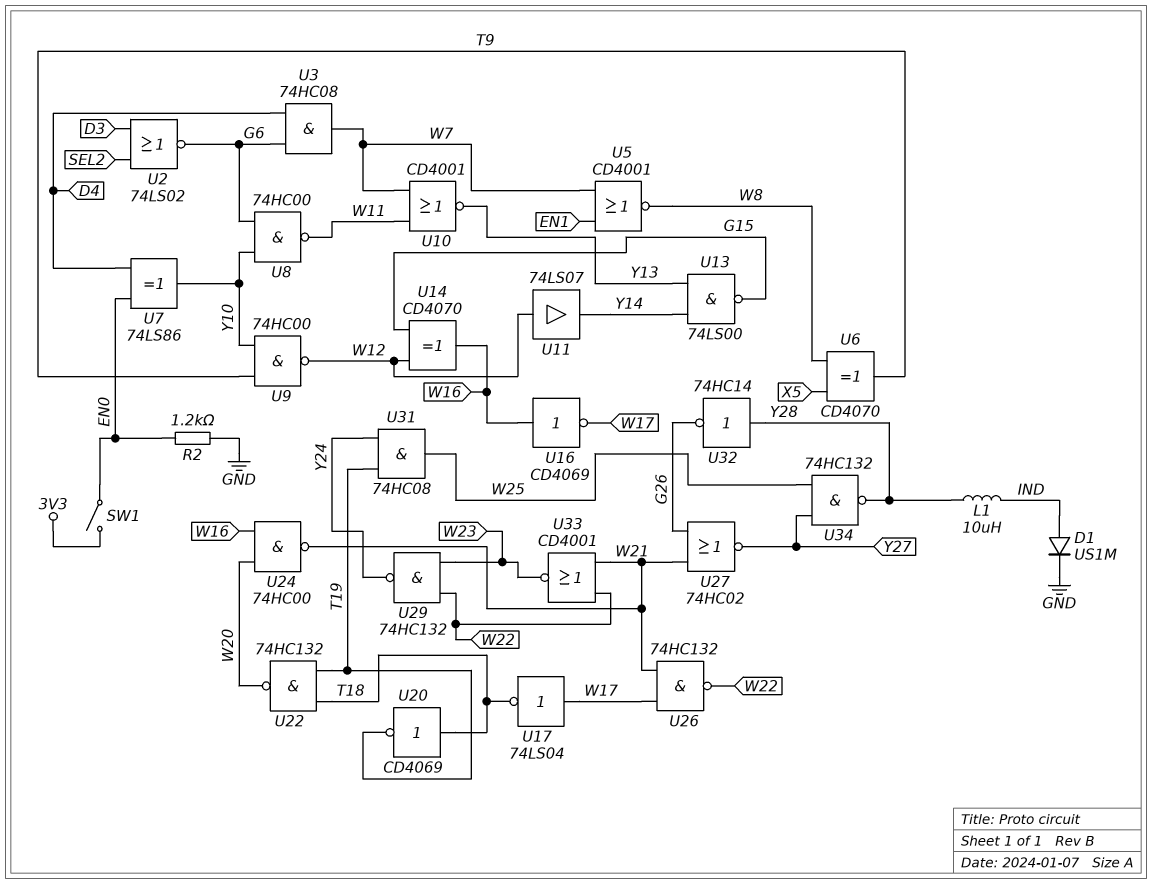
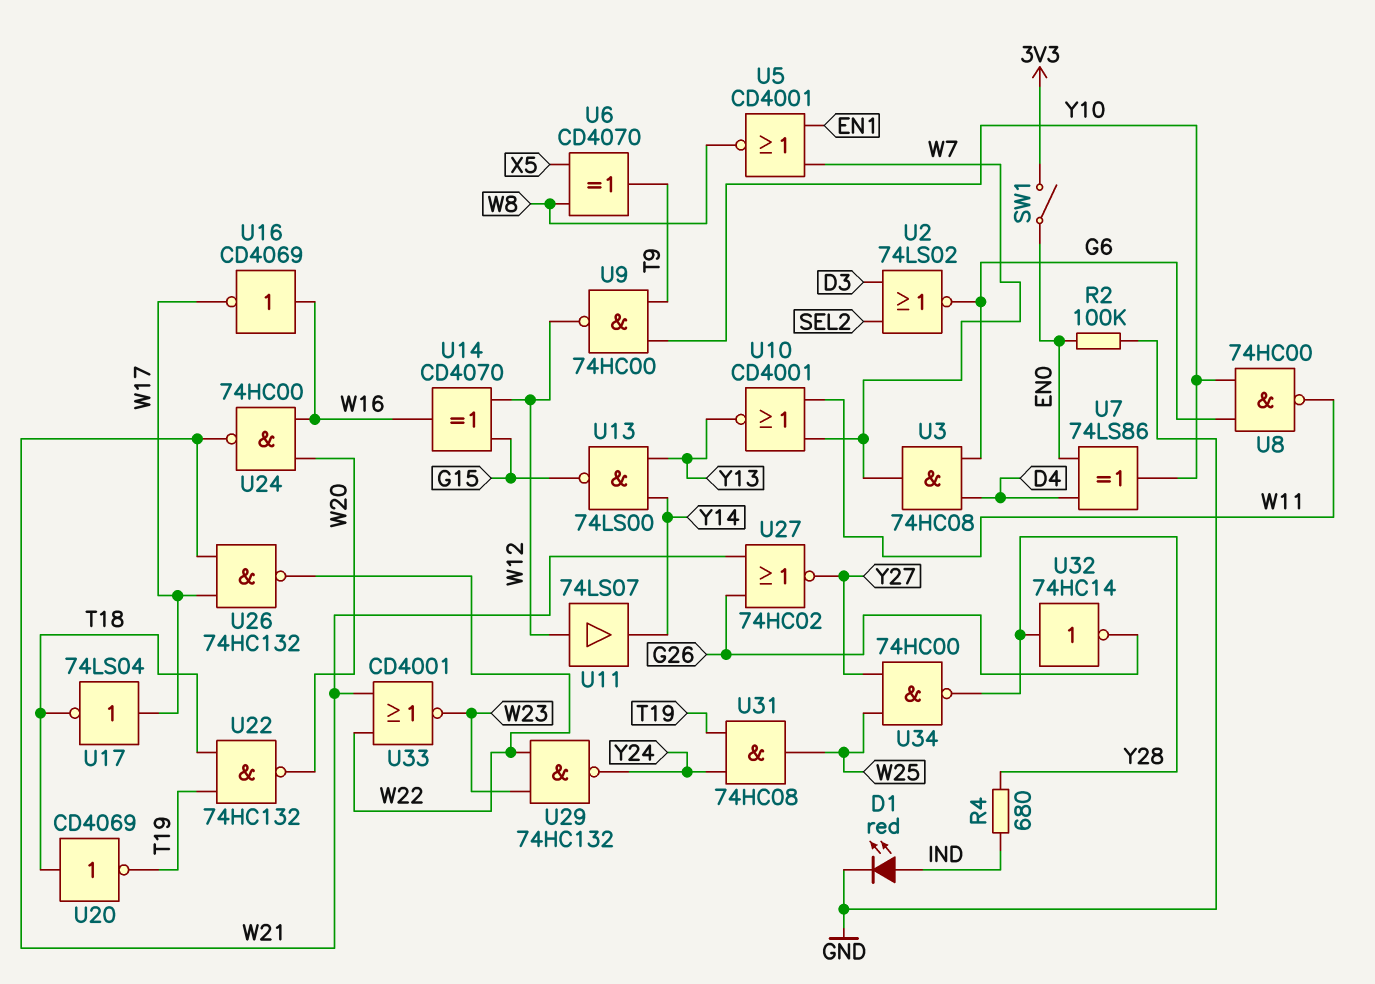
D1: diode US1M (A IND, K GND) -> LED red (A IND, K GND)
L1: 10uH (IND, Y28) -> none
R2: 1.2k (EN0, GND) -> 100k (EN0, GND)
R4: none -> 680 (IND, Y28)
U34: NAND 74HC132 (in W25, in Y27, out Y28) -> NAND 74HC00 (in W25, in Y27, out Y28)

